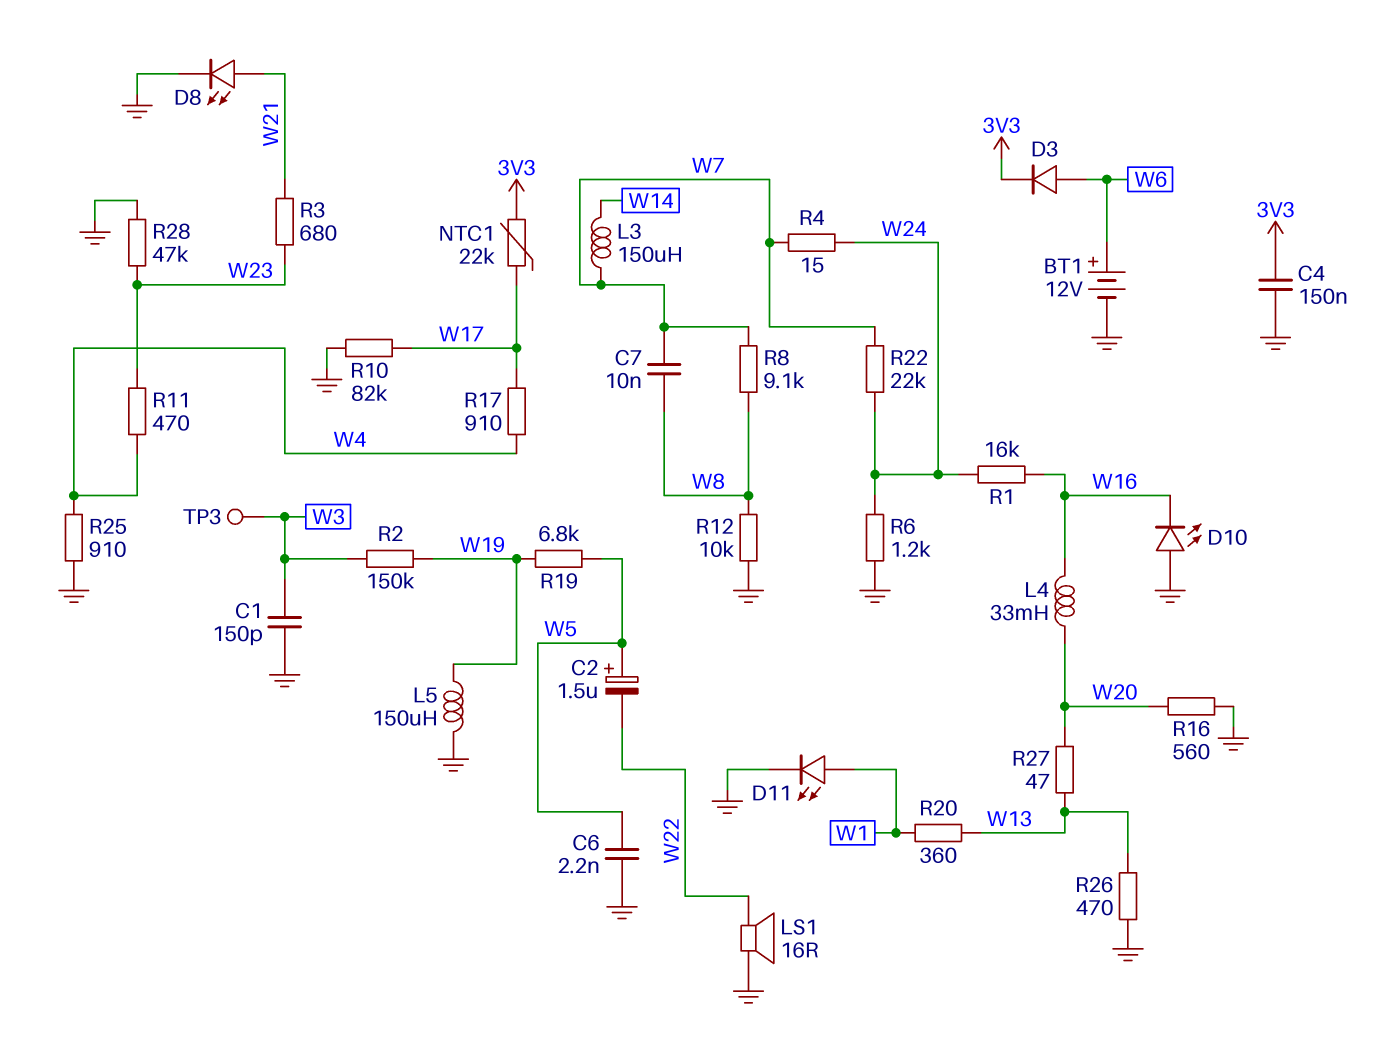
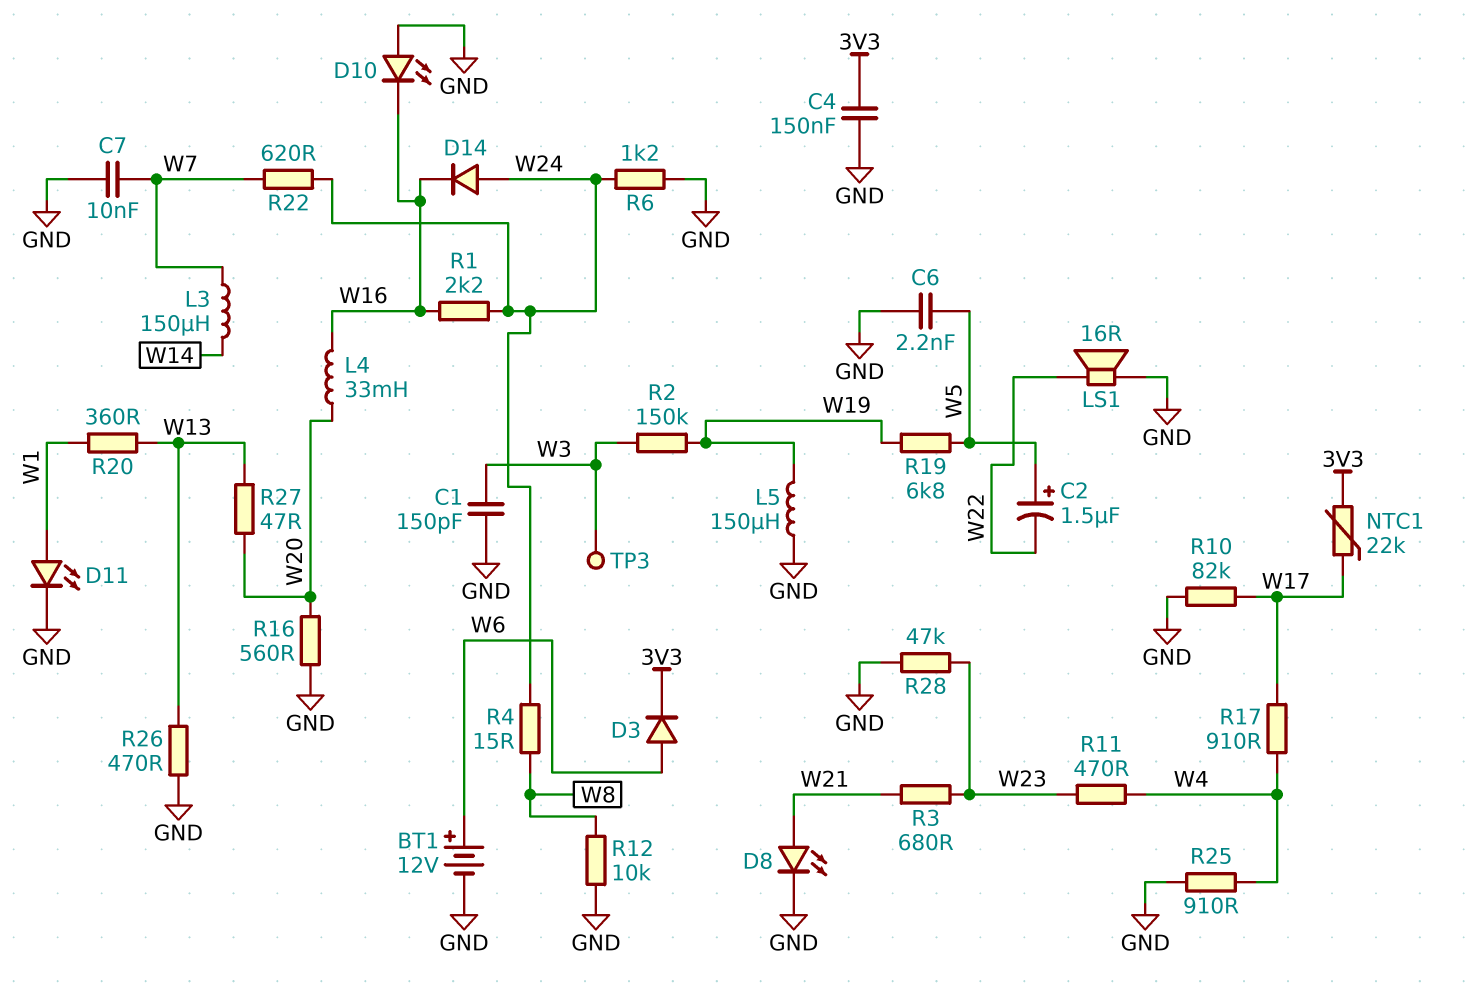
C7: 10nF (W7, W8) -> 10nF (GND, W7)
D14: none -> diode (A W24, K W16)
R1: 16k (W16, W24) -> 2.2k (W16, W24)
R4: 15 (W7, W24) -> 15 (W8, W24)
R8: 9.1k (W7, W8) -> none
R22: 22k (W7, W24) -> 620 (W7, W24)

